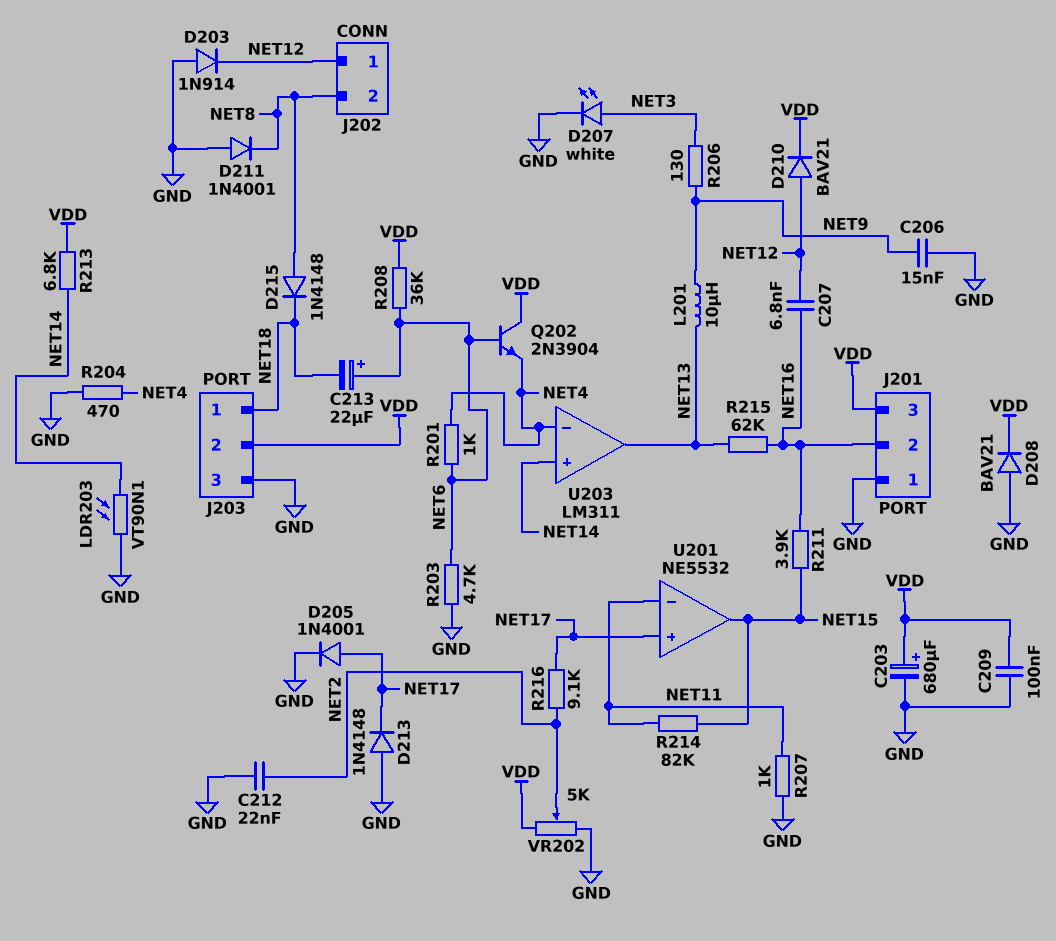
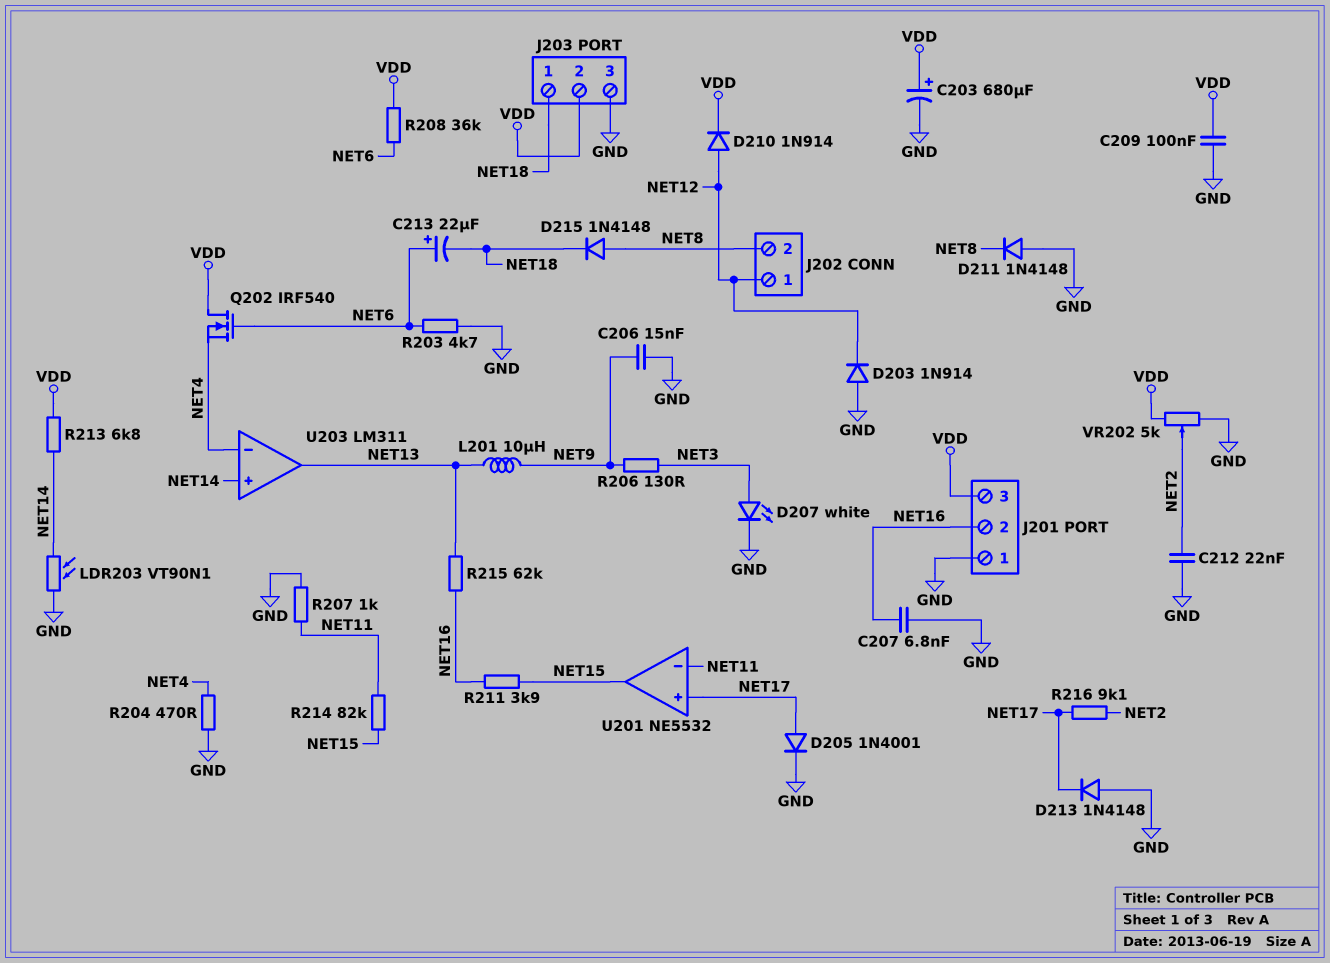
C207: 6.8nF (NET12, NET16) -> 6.8nF (GND, NET16)
D208: diode BAV21 (A GND, K VDD) -> none
D210: diode BAV21 (A NET12, K VDD) -> diode 1N914 (A NET12, K VDD)
D211: diode 1N4001 (A GND, K NET8) -> diode 1N4148 (A GND, K NET8)
Q202: NPN 2N3904 (B NET6, C VDD, E NET4) -> NMOS IRF540 (G NET6, D VDD, S NET4)
R201: 1k (NET4, NET6) -> none

